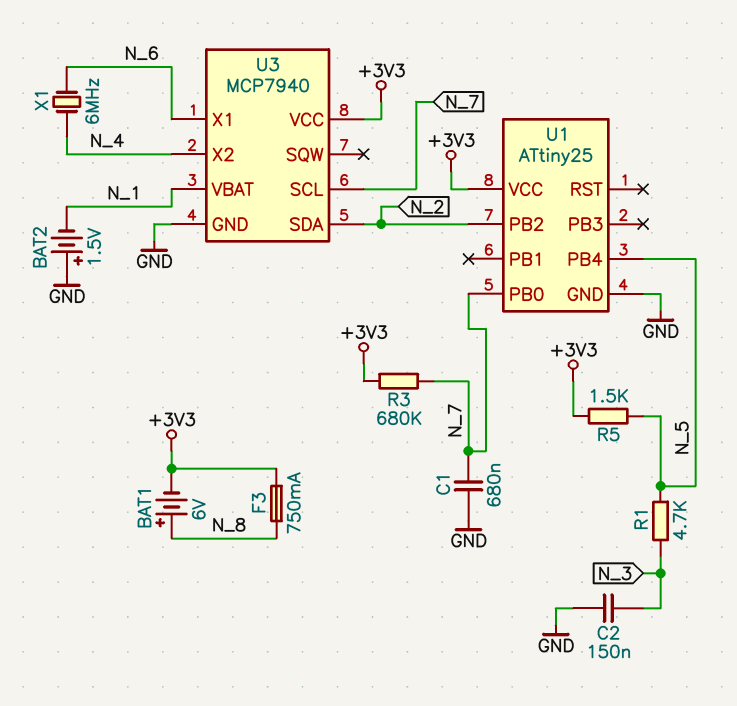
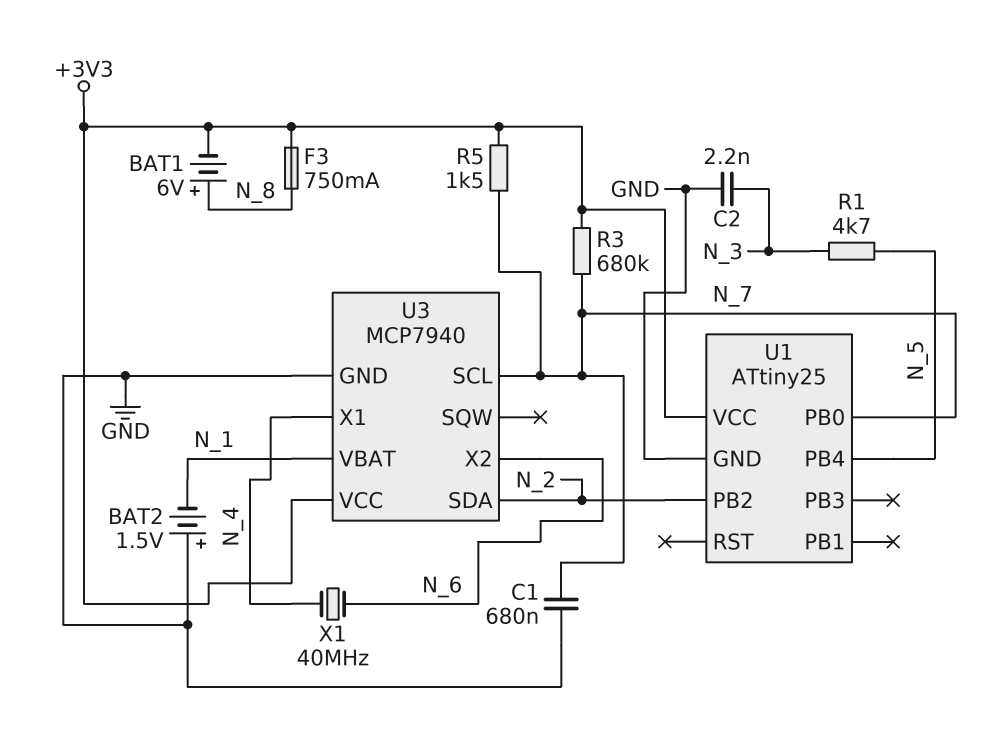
C2: 150nF (GND, N_3) -> 2.2nF (GND, N_3)
R5: 1.5k (+3V3, N_5) -> 1.5k (+3V3, N_7)
U3 pin X1: N_6 -> N_4
U3 pin X2: N_4 -> N_6
X1: 6MHz (N_4, N_6) -> 40MHz (N_4, N_6)

